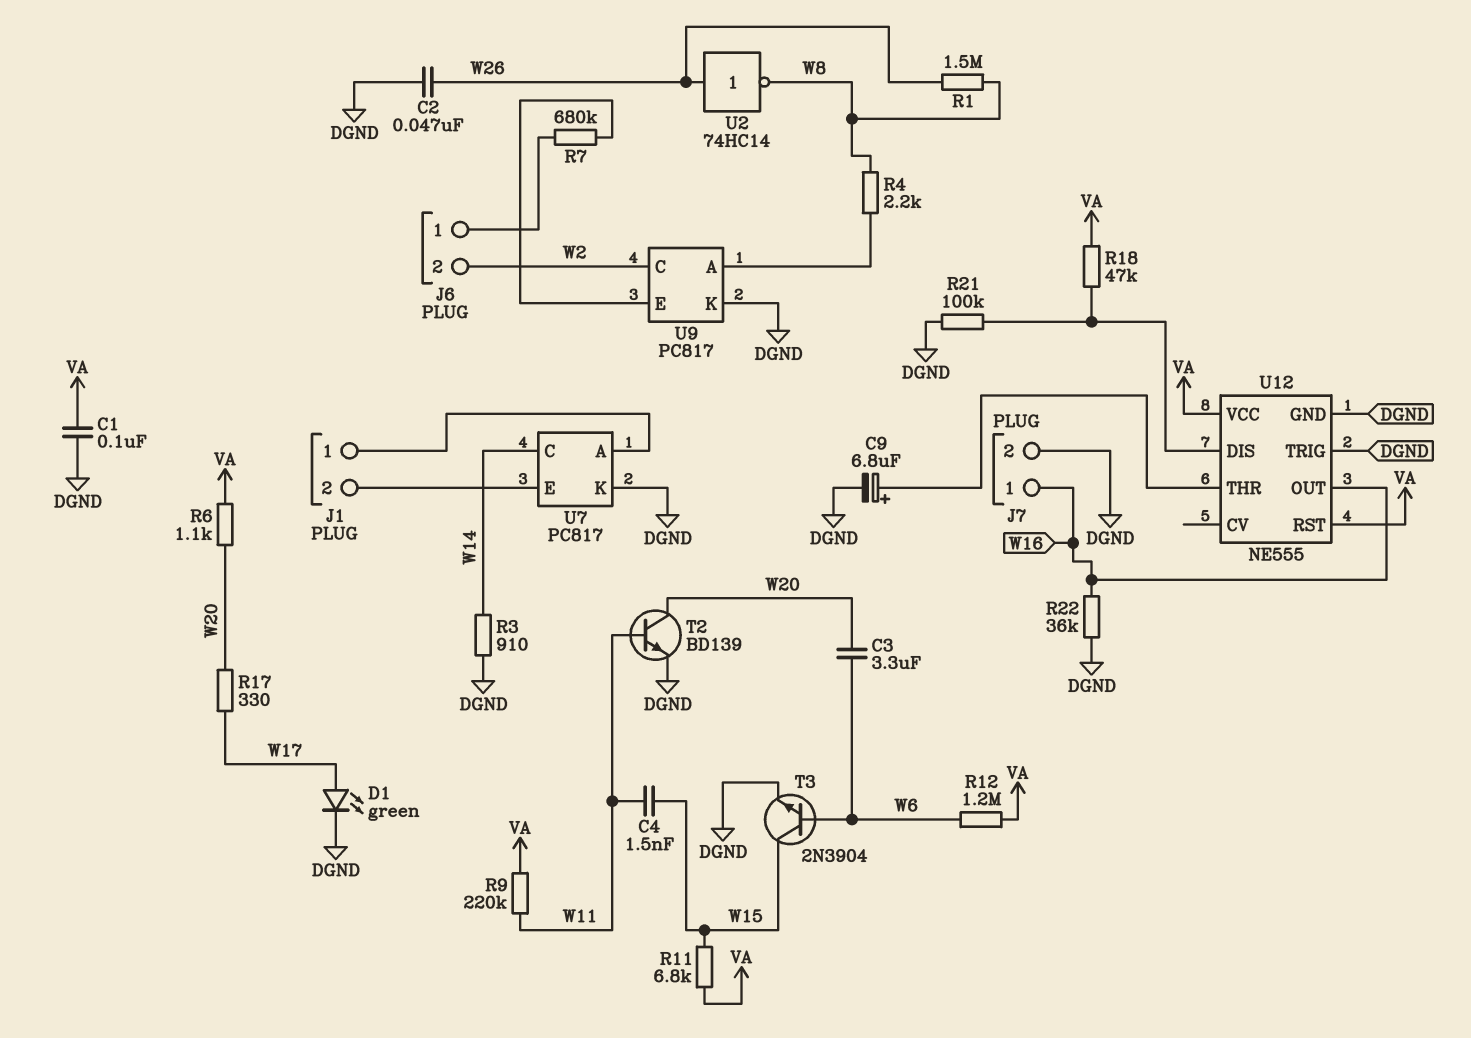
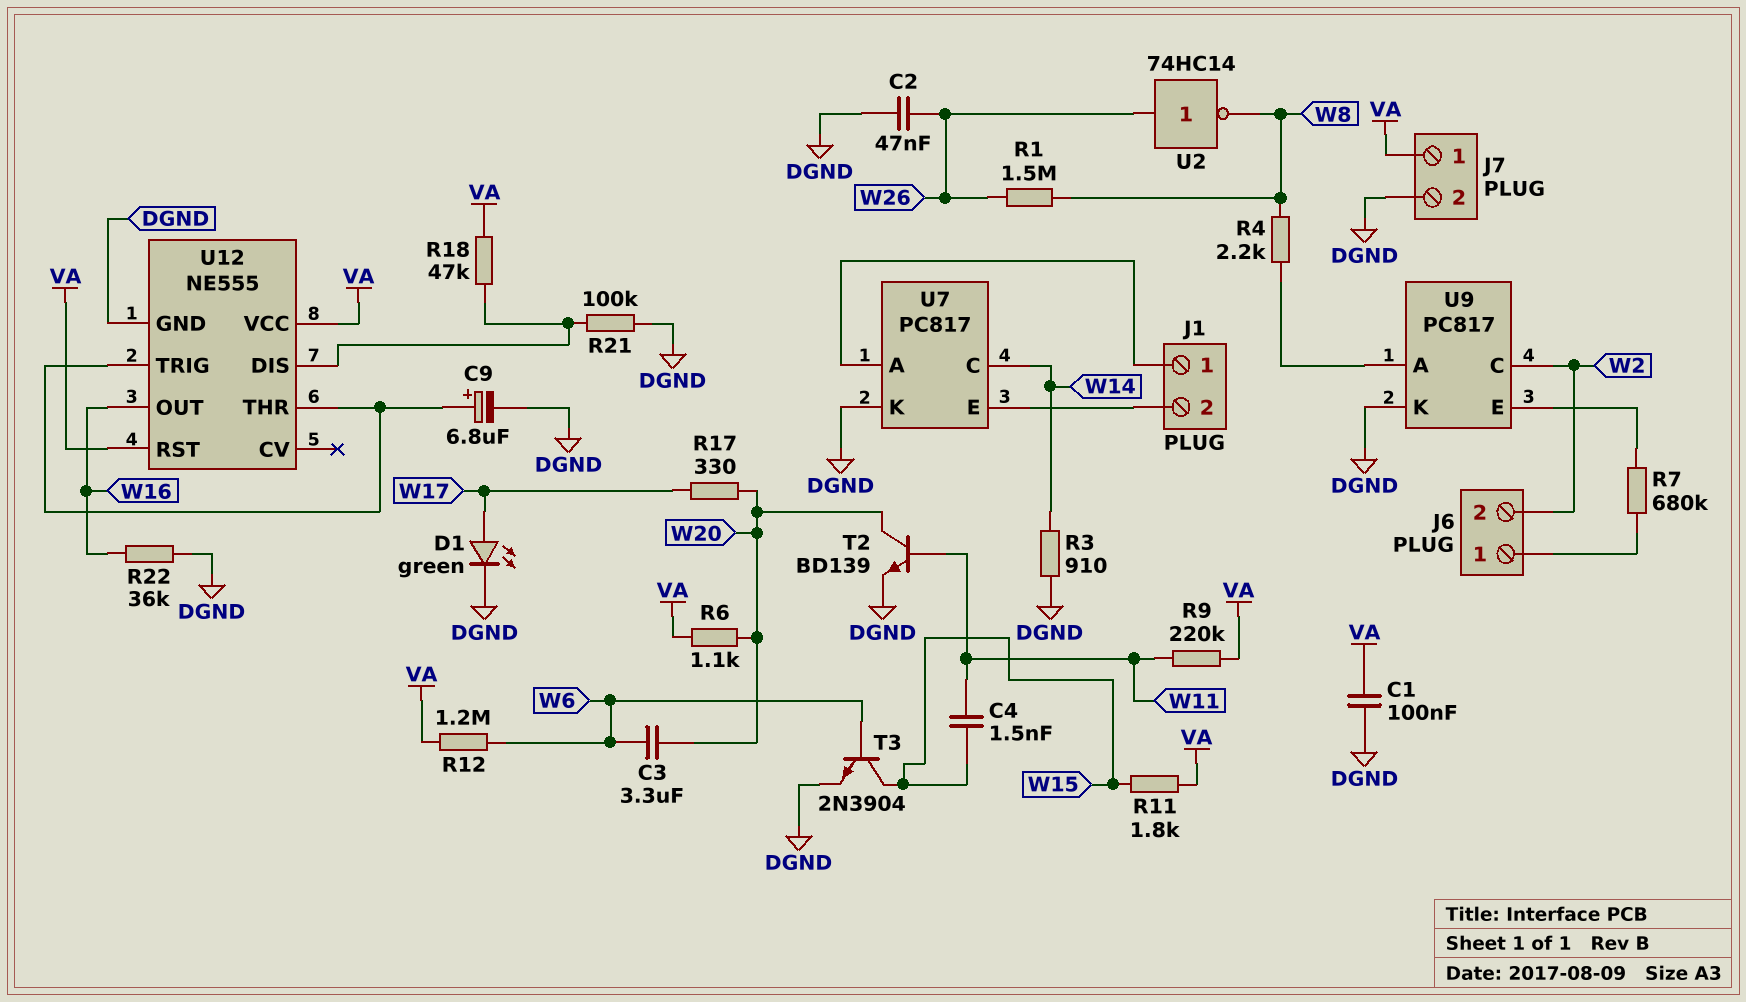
J7 pin 1: W16 -> VA
R11: 6.8k (VA, W15) -> 1.8k (VA, W15)
U12 pin TRIG: DGND -> U12/THR

